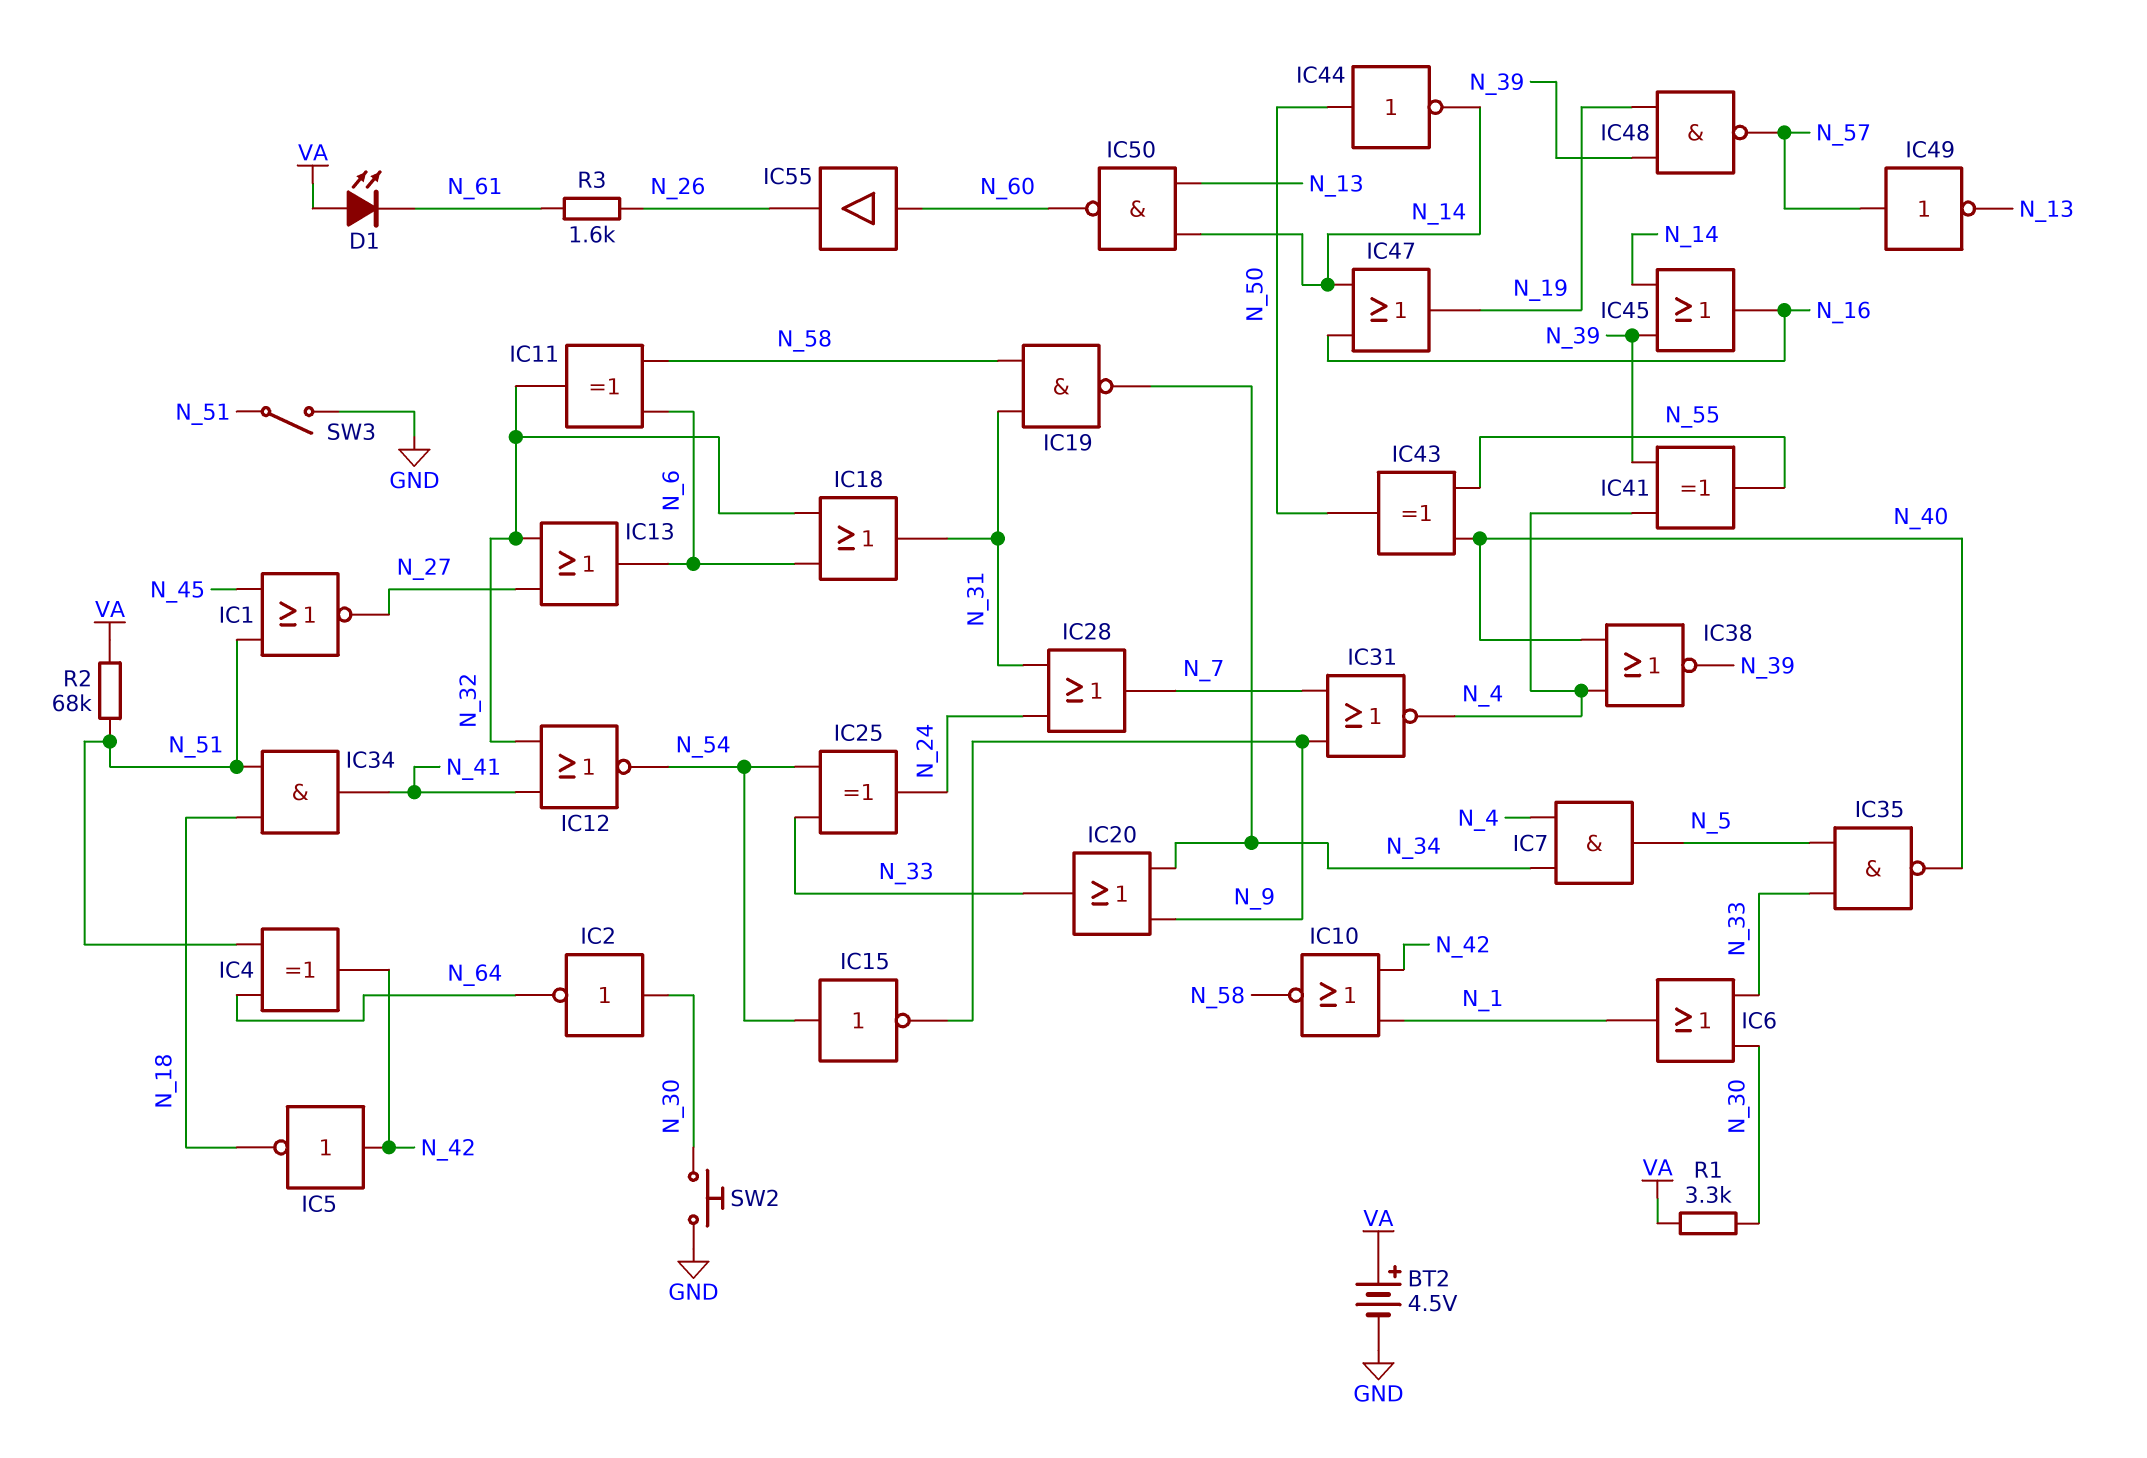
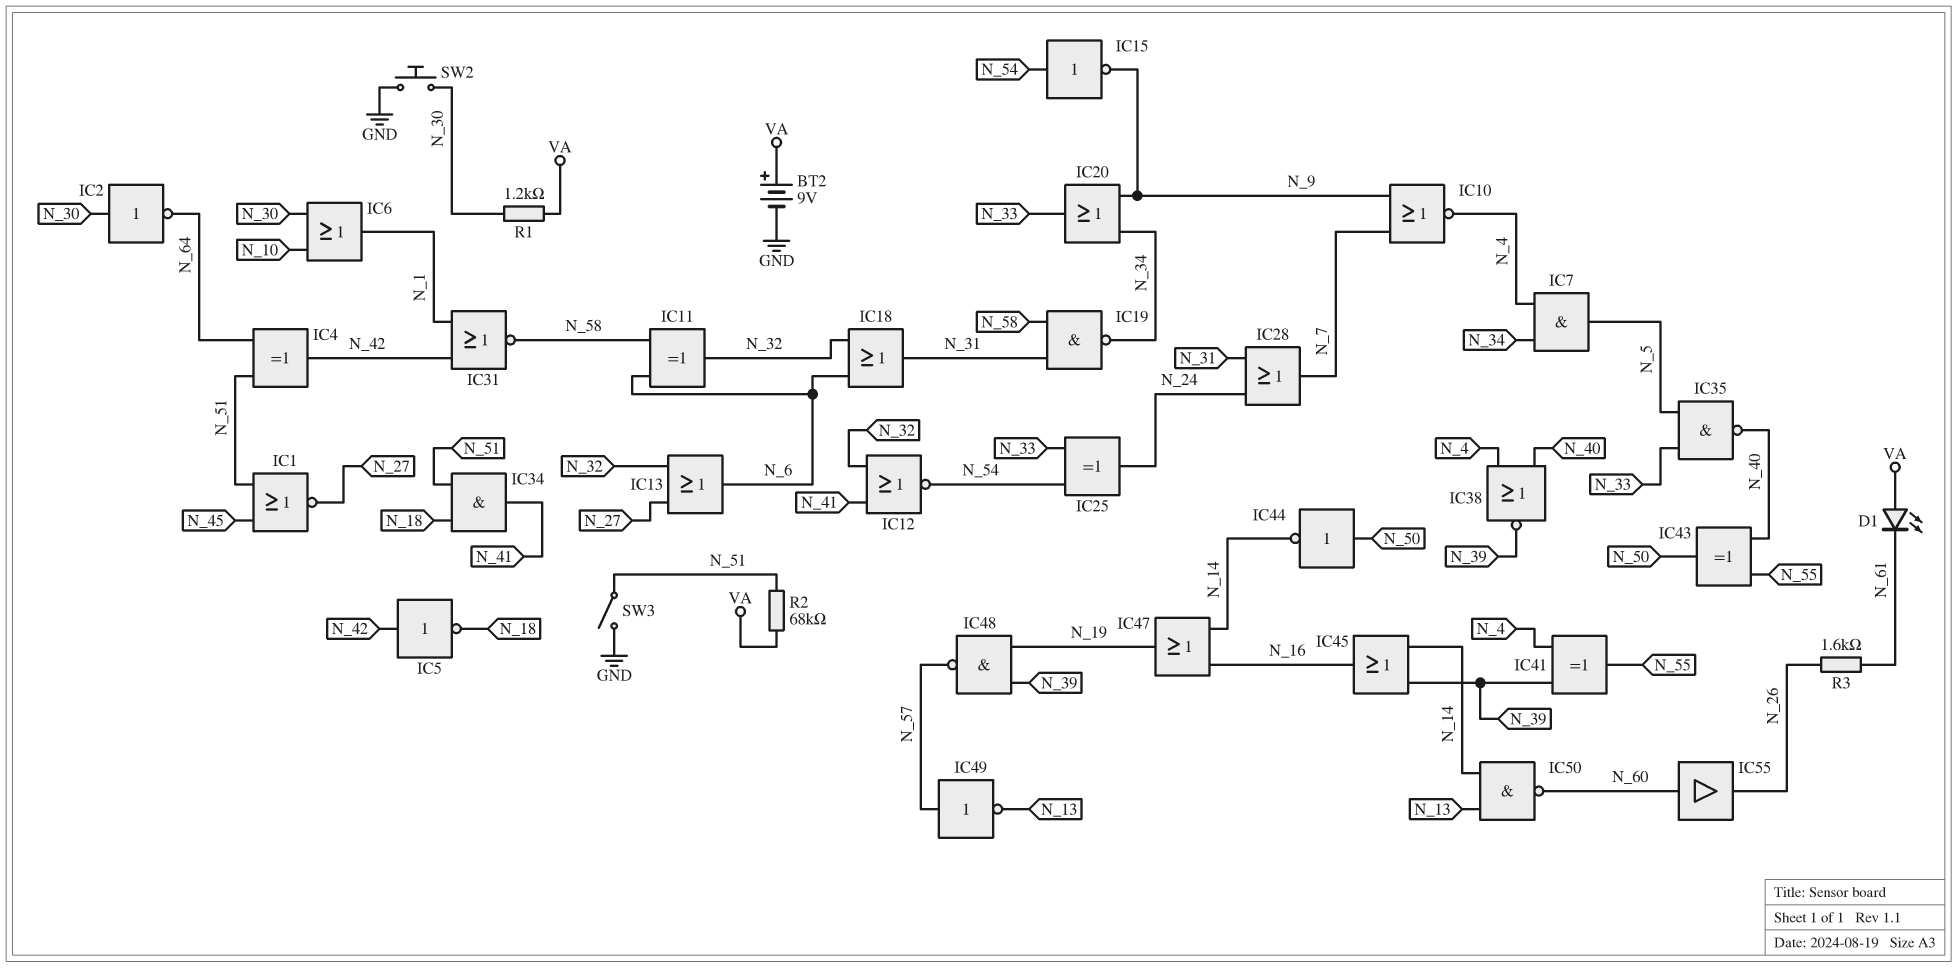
BT2: 4.5V (plus VA, minus GND) -> 9V (plus VA, minus GND)
IC6: OR (in N_30, in N_33, out N_1) -> OR (in N_10, in N_30, out N_1)
IC10: NOR (in N_1, in N_42, out N_58) -> NOR (in N_7, in N_9, out N_4)
IC31: NOR (in N_7, in N_9, out N_4) -> NOR (in N_1, in N_42, out N_58)
R1: 3.3k (N_30, VA) -> 1.2k (N_30, VA)

